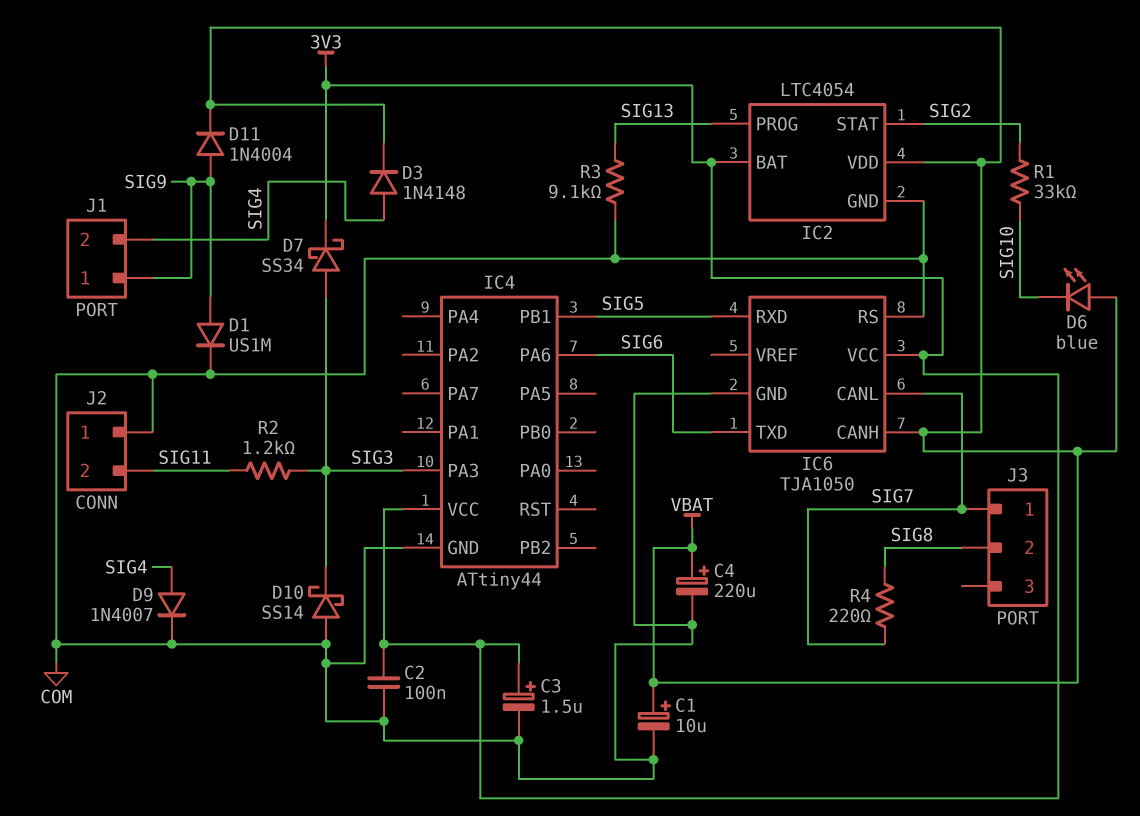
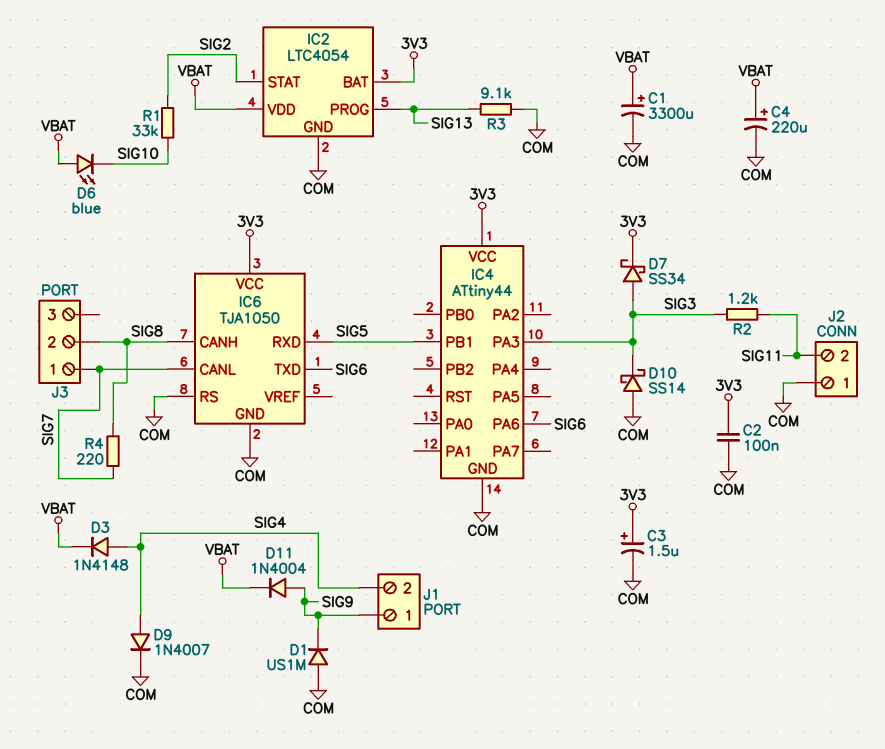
C1: 10uF (plus VBAT, minus COM) -> 3300uF (plus VBAT, minus COM)
D1: diode US1M (A SIG9, K COM) -> diode US1M (A COM, K SIG9)
IC6 pin CANH: VBAT -> SIG8

